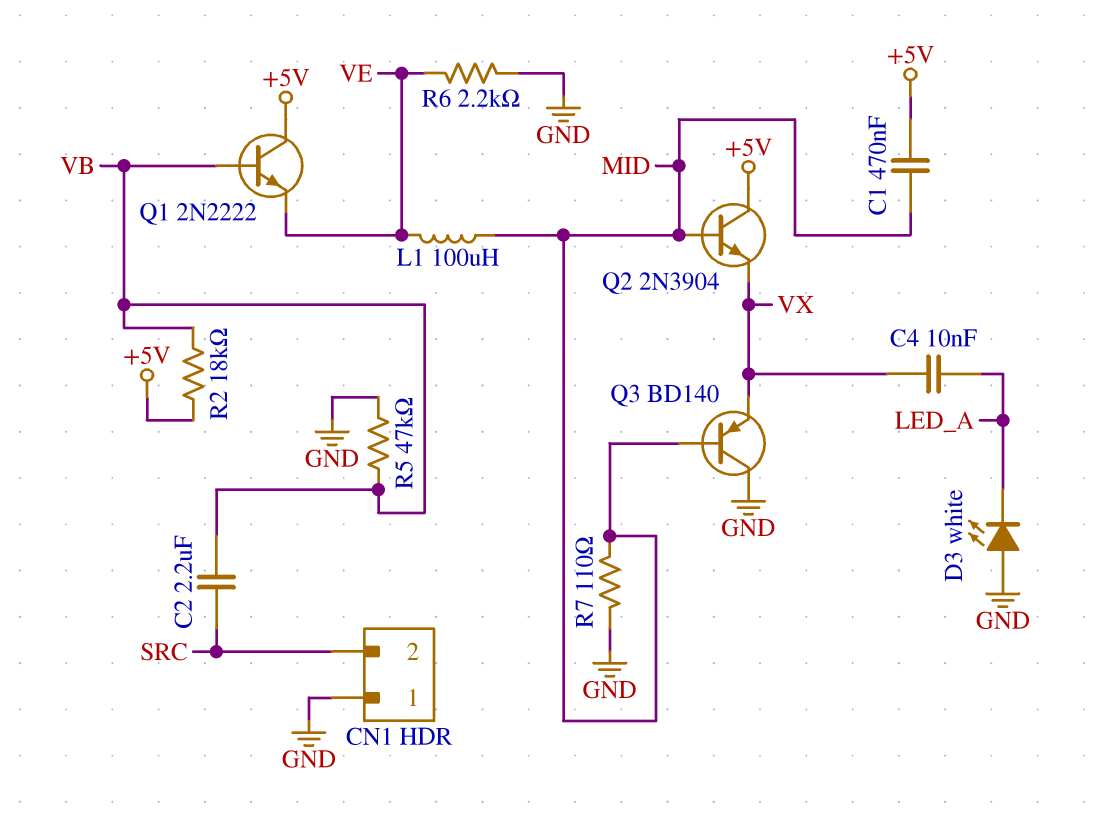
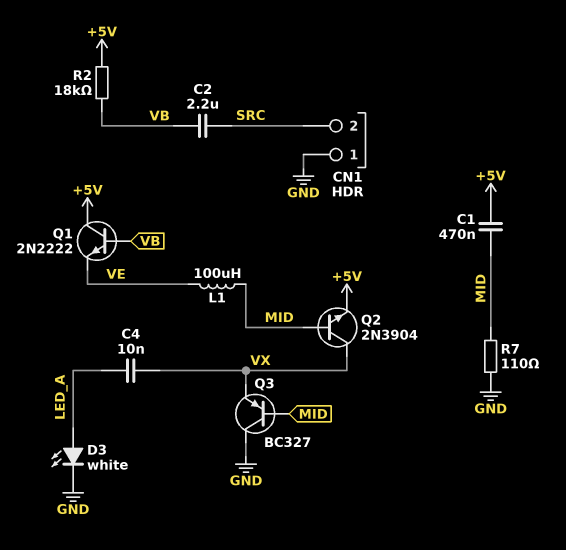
D3: LED white (A GND, K LED_A) -> LED white (A LED_A, K GND)
Q2: NPN 2N3904 (B MID, C +5V, E VX) -> NPN 2N3904 (B MID, C VX, E +5V)
Q3: PNP BD140 (B MID, C GND, E VX) -> PNP BC327 (B MID, C GND, E VX)
R5: 47k (GND, VB) -> none
R6: 2.2k (GND, VE) -> none

